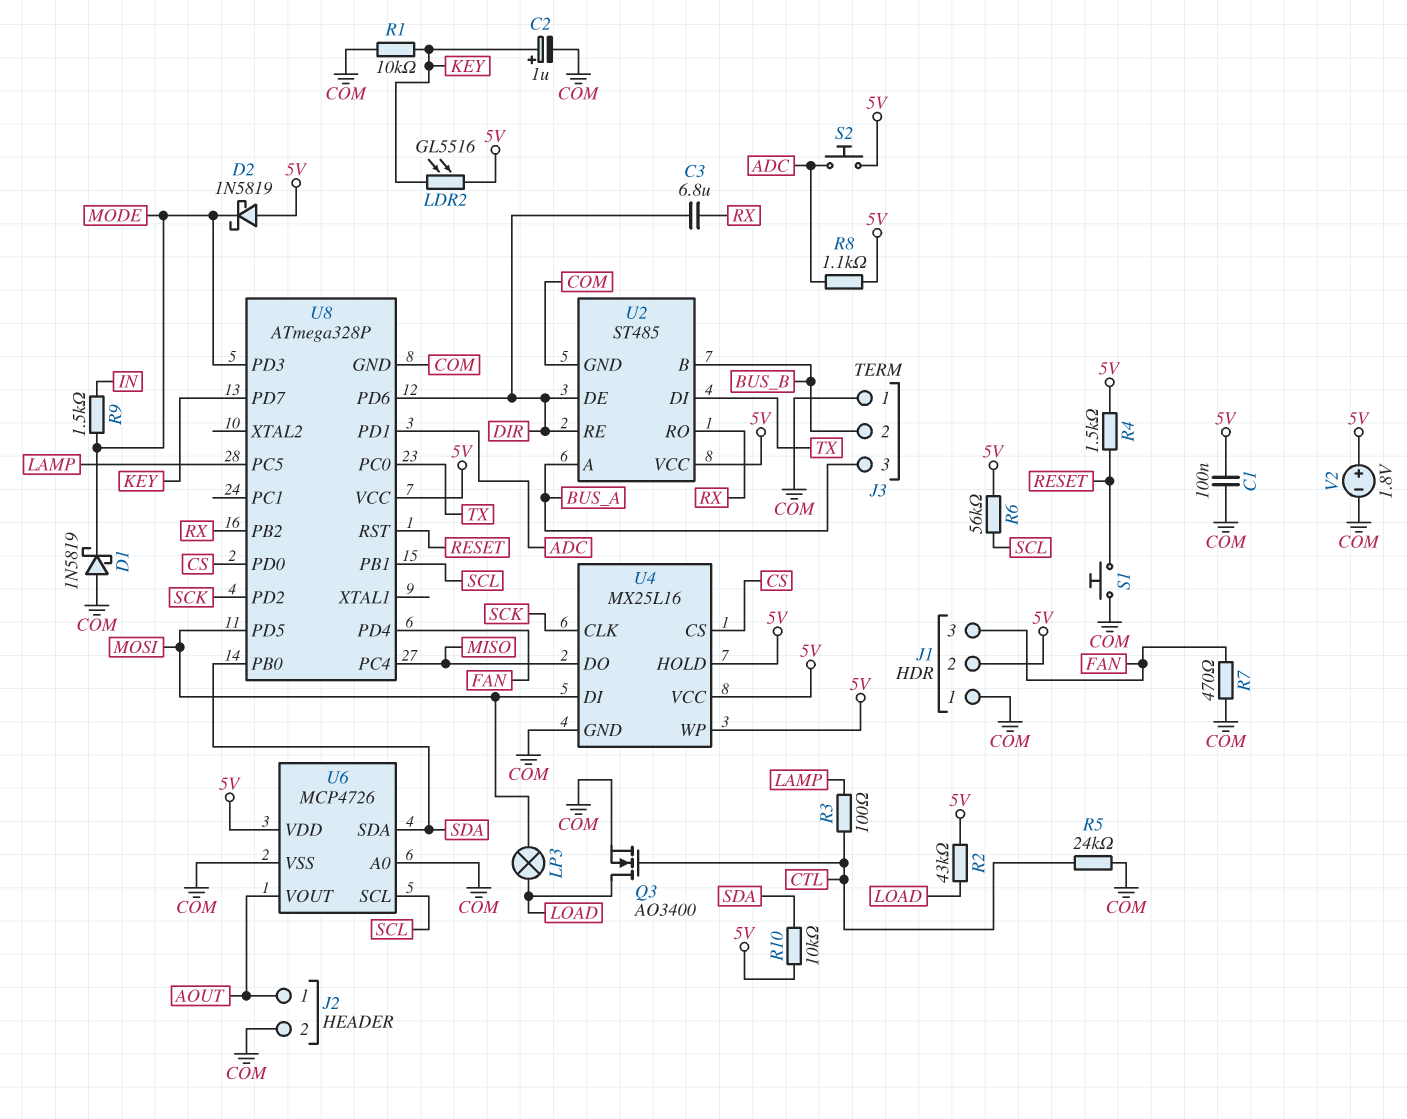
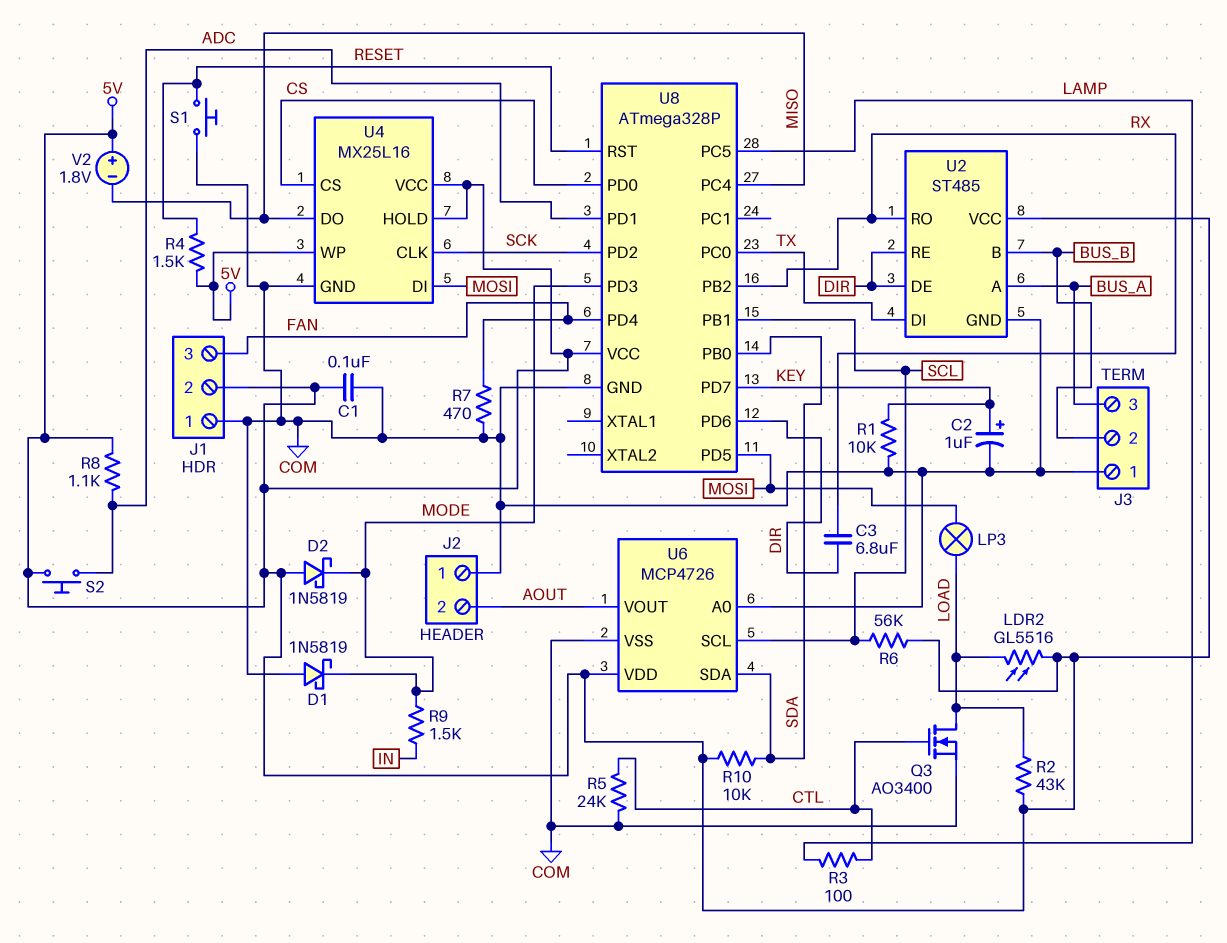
J2 pin 1: AOUT -> COM
J2 pin 2: COM -> AOUT
LDR2: GL5516 (5V, KEY) -> GL5516 (5V, LOAD)
V2: 1.8V (plus 5V, minus COM) -> 1.8V (plus 5V, minus MISO)

